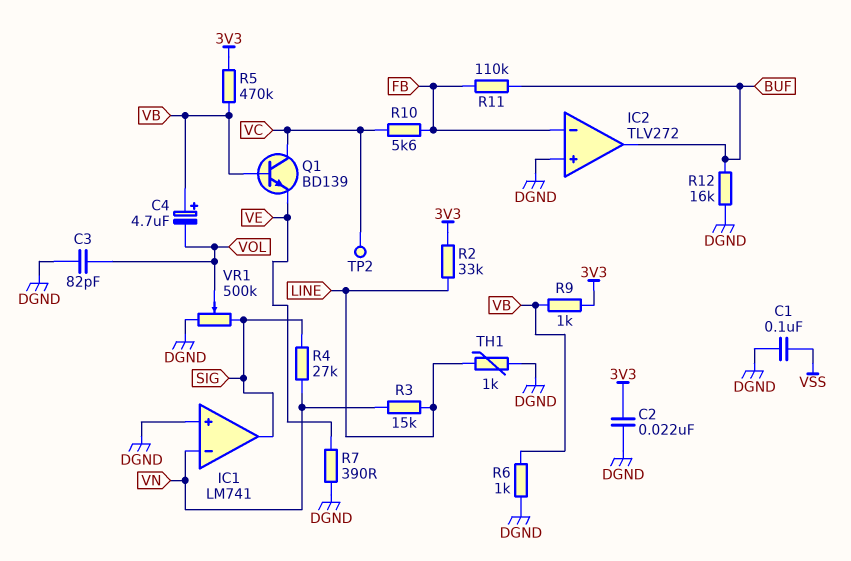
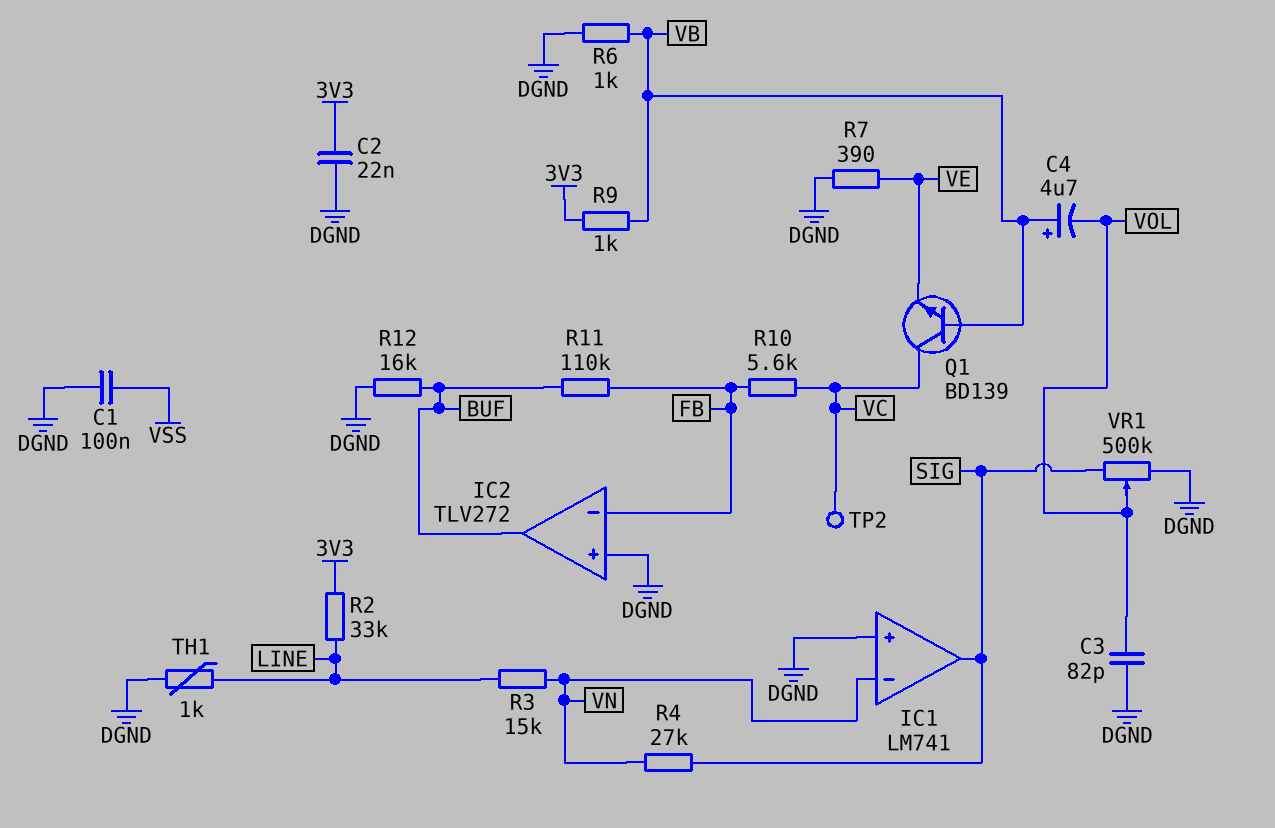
R5: 470k (3V3, VB) -> none

